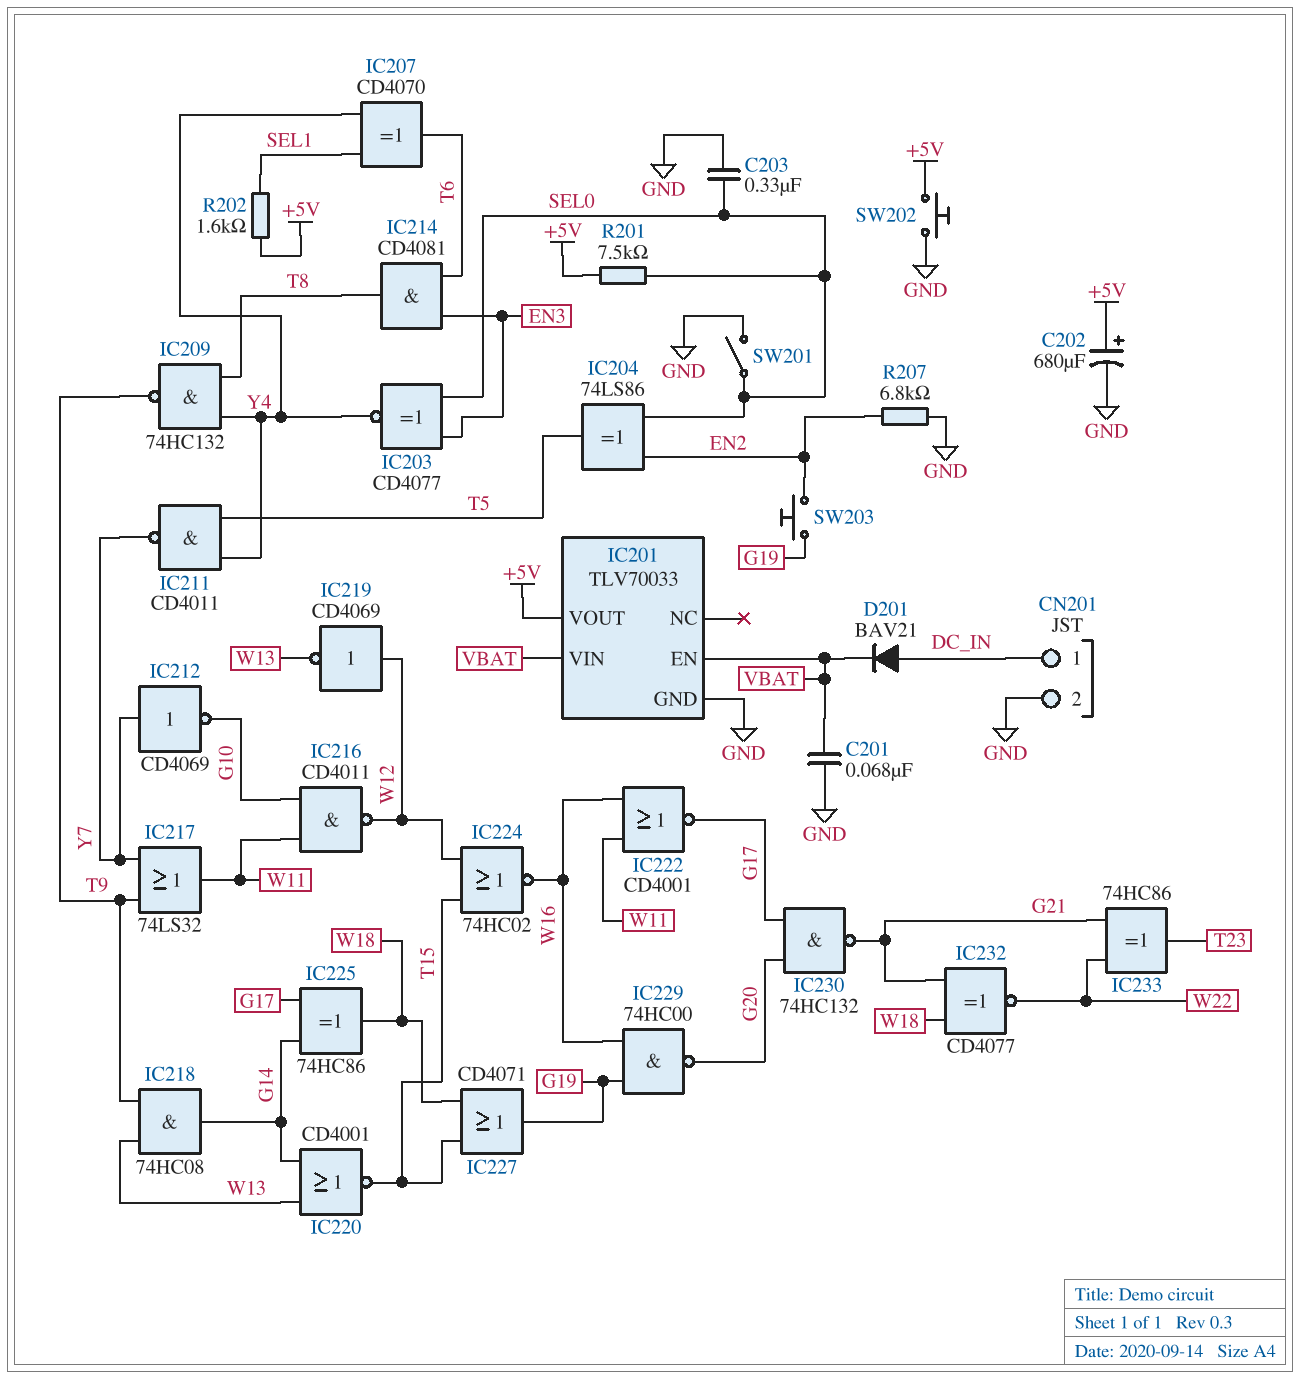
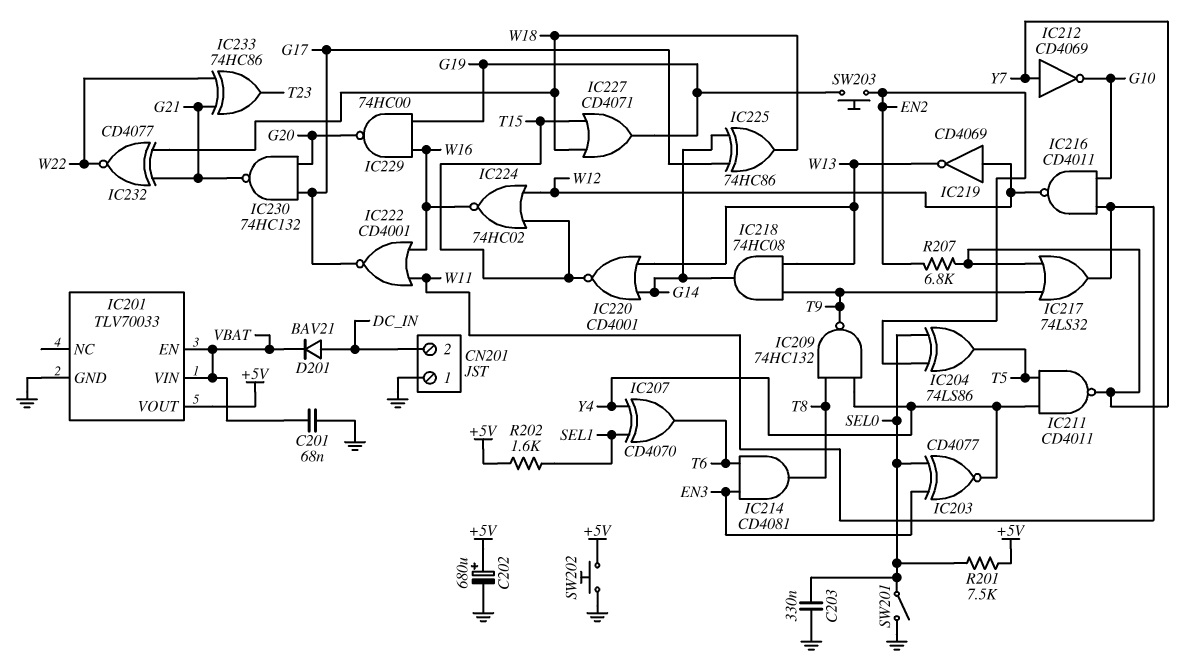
CN201 pin 1: DC_IN -> GND
CN201 pin 2: GND -> DC_IN
R207: 6.8k (EN2, GND) -> 6.8k (EN2, Y7)

